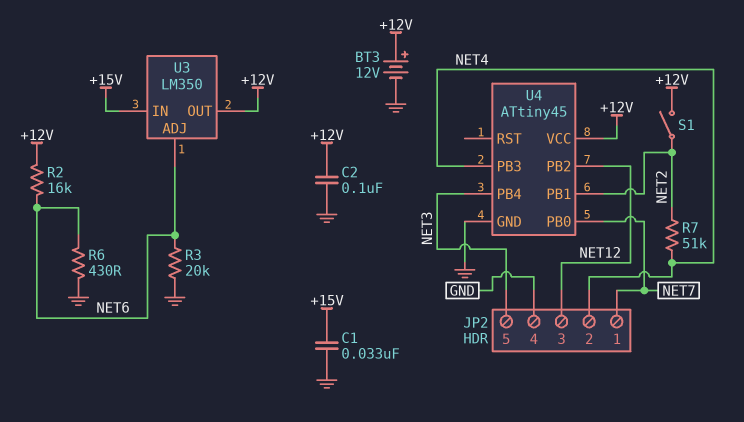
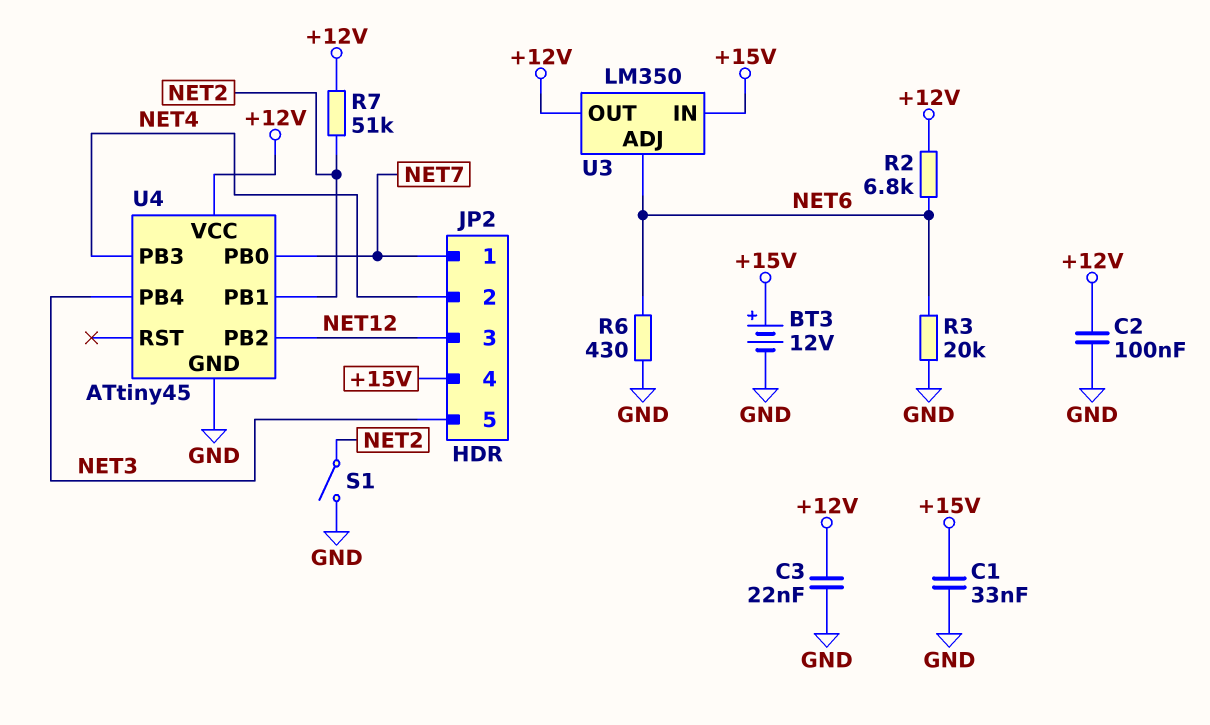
BT3: 12V (plus +12V, minus GND) -> 12V (plus +15V, minus GND)
C3: none -> 22nF (+12V, GND)
JP2 pin 4: GND -> +15V
R2: 16k (+12V, NET6) -> 6.8k (+12V, NET6)
R7: 51k (NET2, NET4) -> 51k (+12V, NET2)
S1: switch (+12V, NET2) -> switch (GND, NET2)

